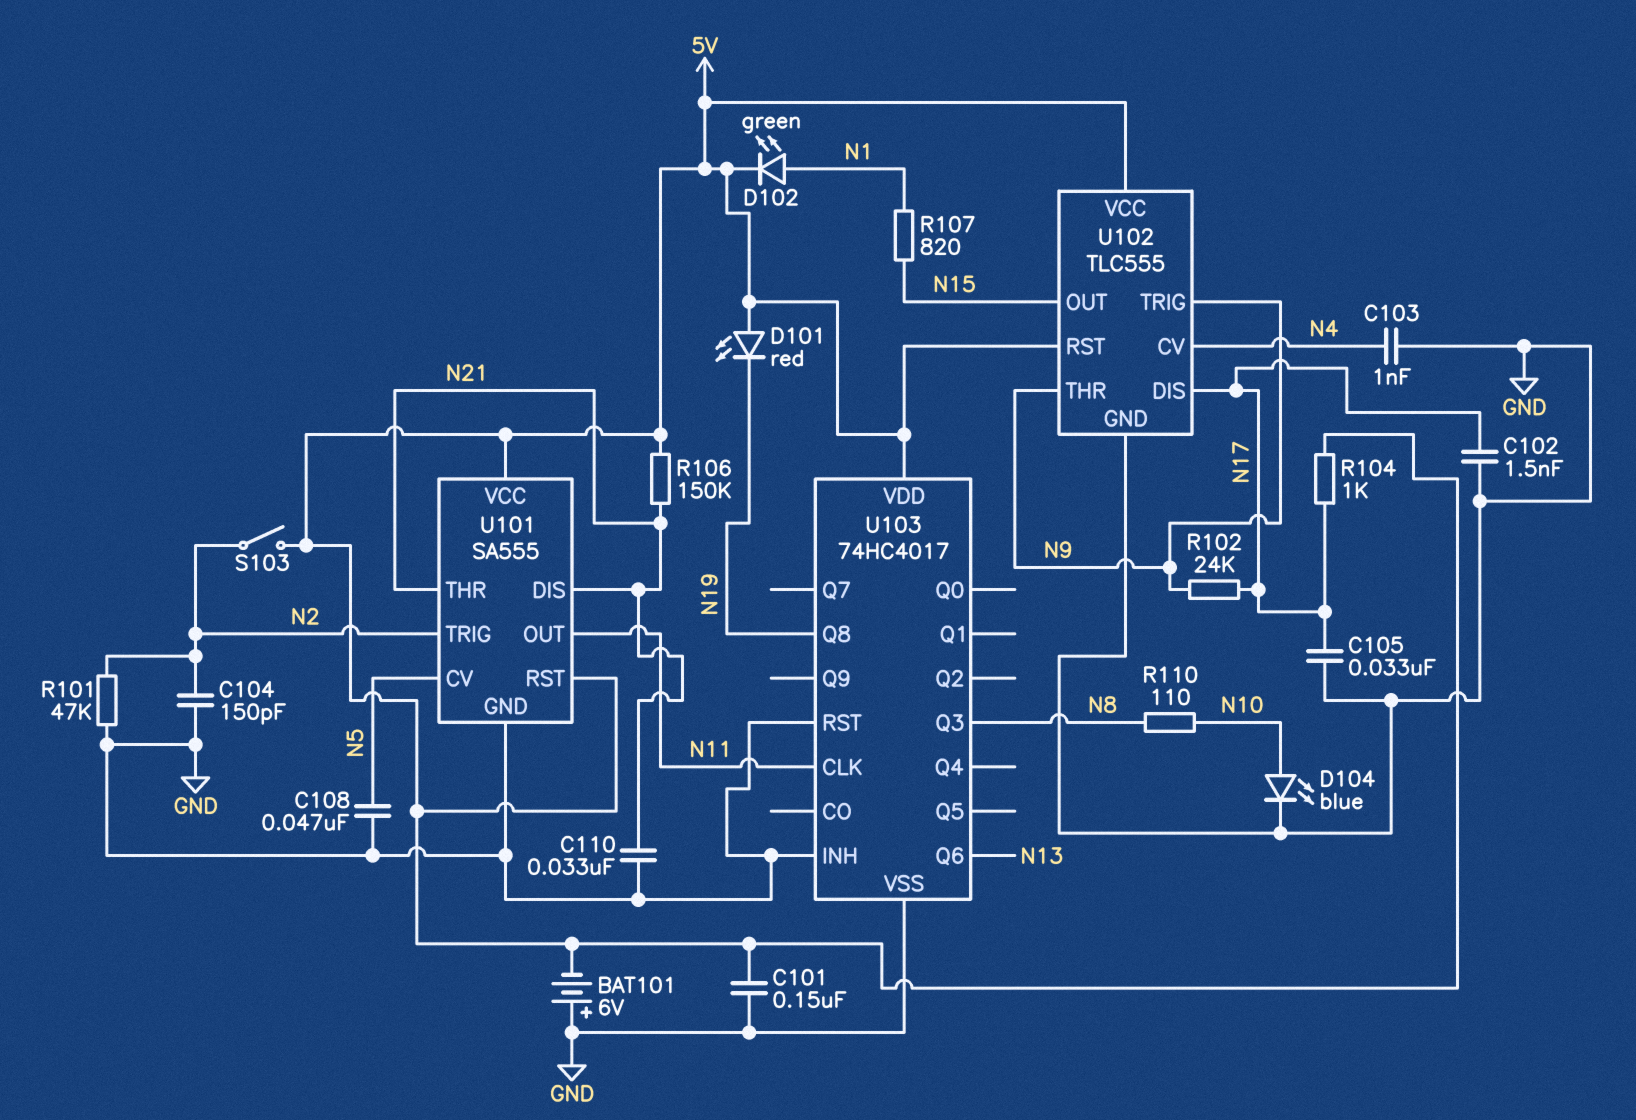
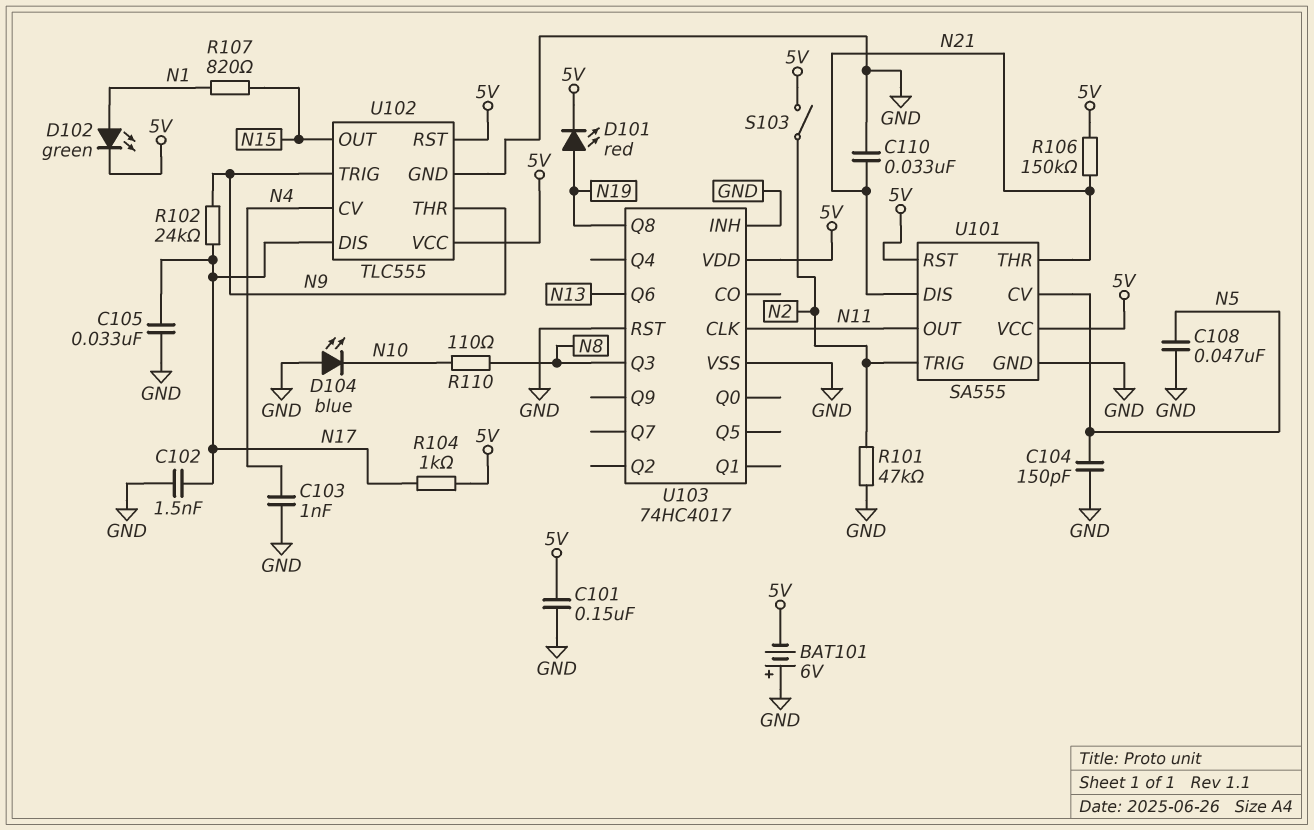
C104: 150pF (GND, N2) -> 150pF (GND, N5)
D101: LED red (A 5V, K N19) -> LED red (A N19, K 5V)
D104: LED blue (A N10, K GND) -> LED blue (A GND, K N10)

